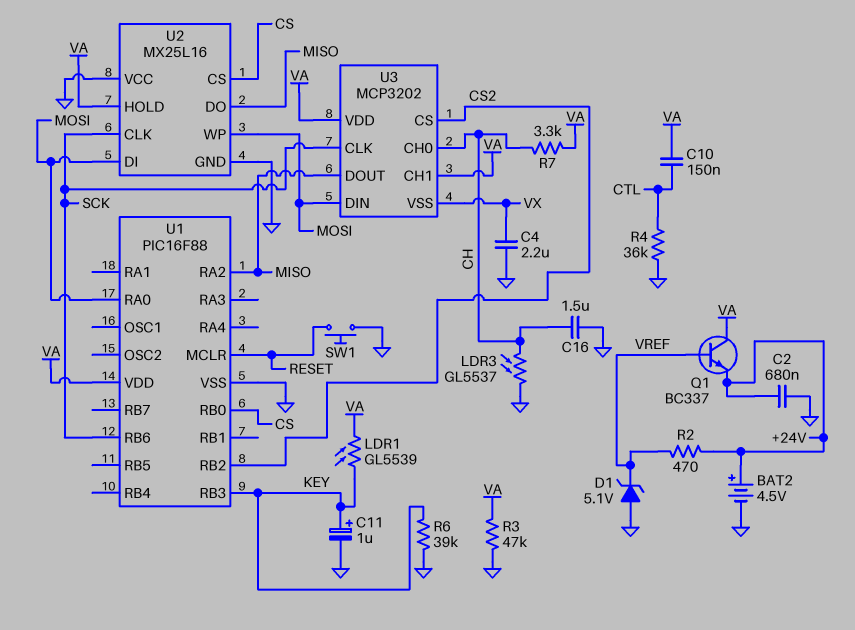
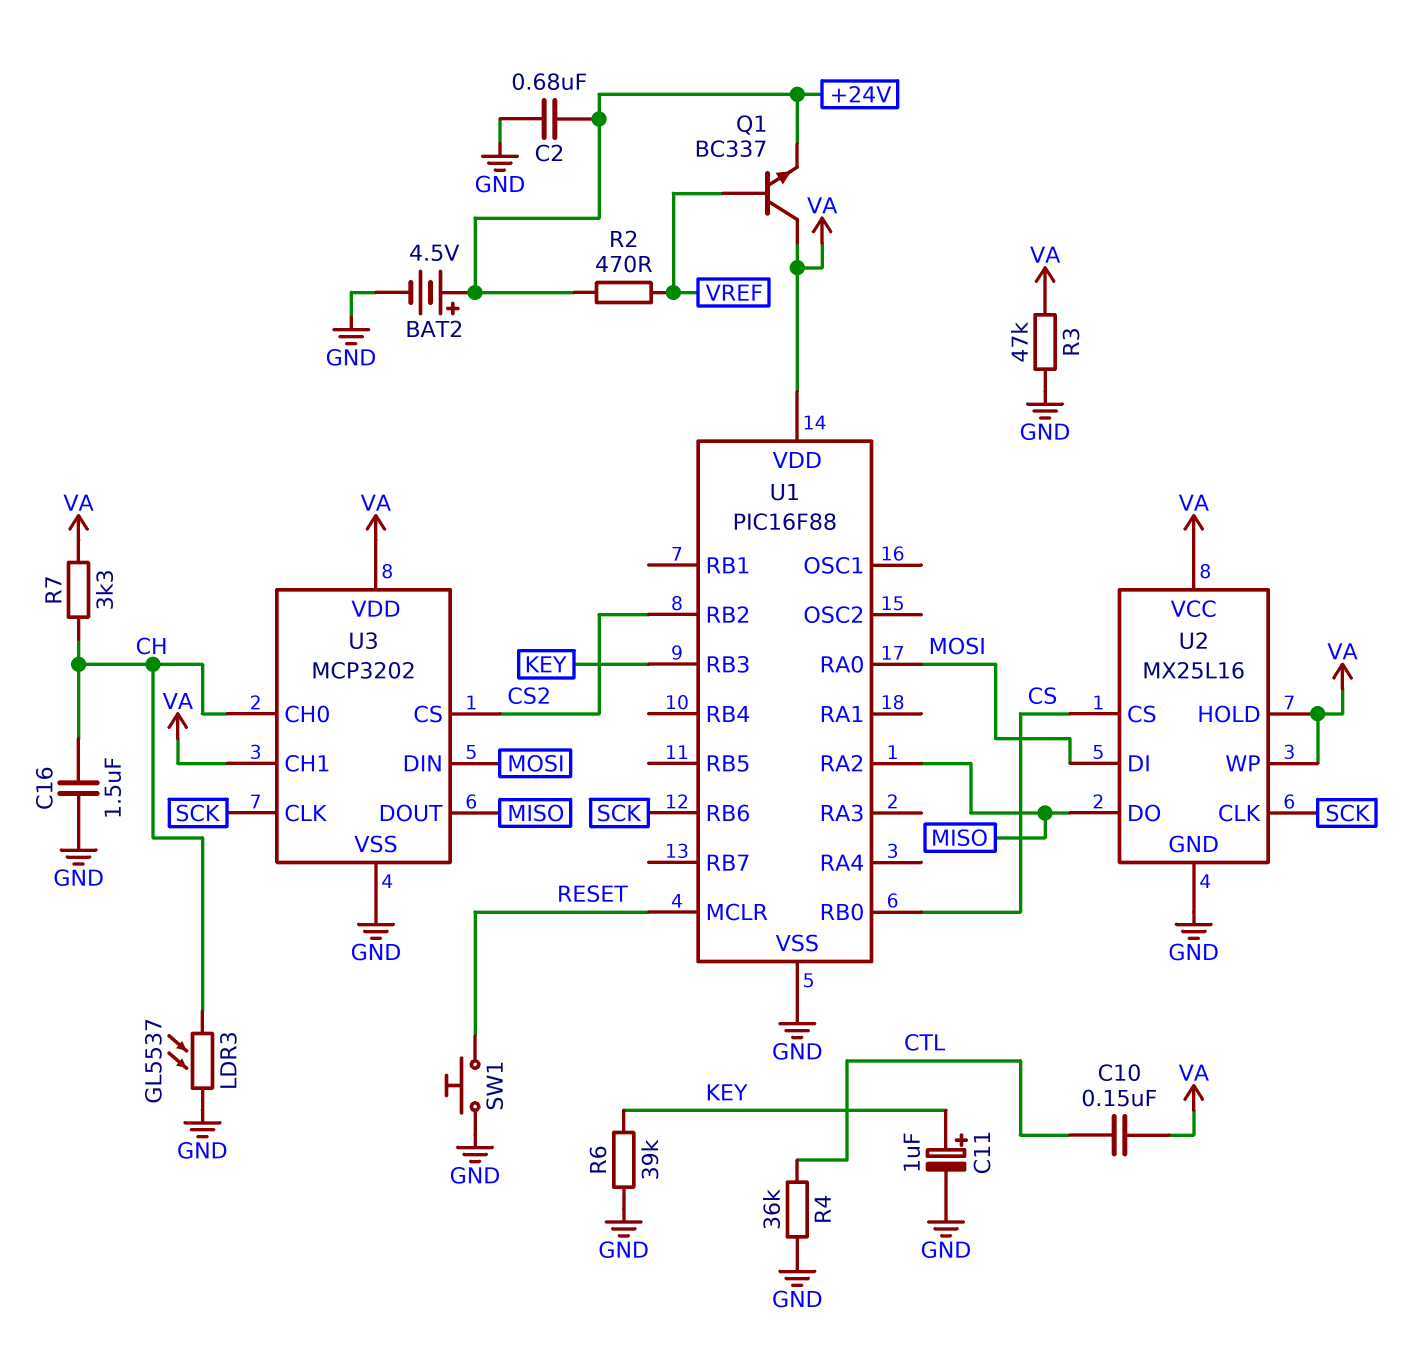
C4: 2.2uF (GND, VX) -> none
D1: zener 5.1V (A GND, K VREF) -> none
LDR1: GL5539 (KEY, VA) -> none
U2 pin VCC: GND -> VA
U2 pin WP: MOSI -> VA
U3 pin VSS: VX -> GND

